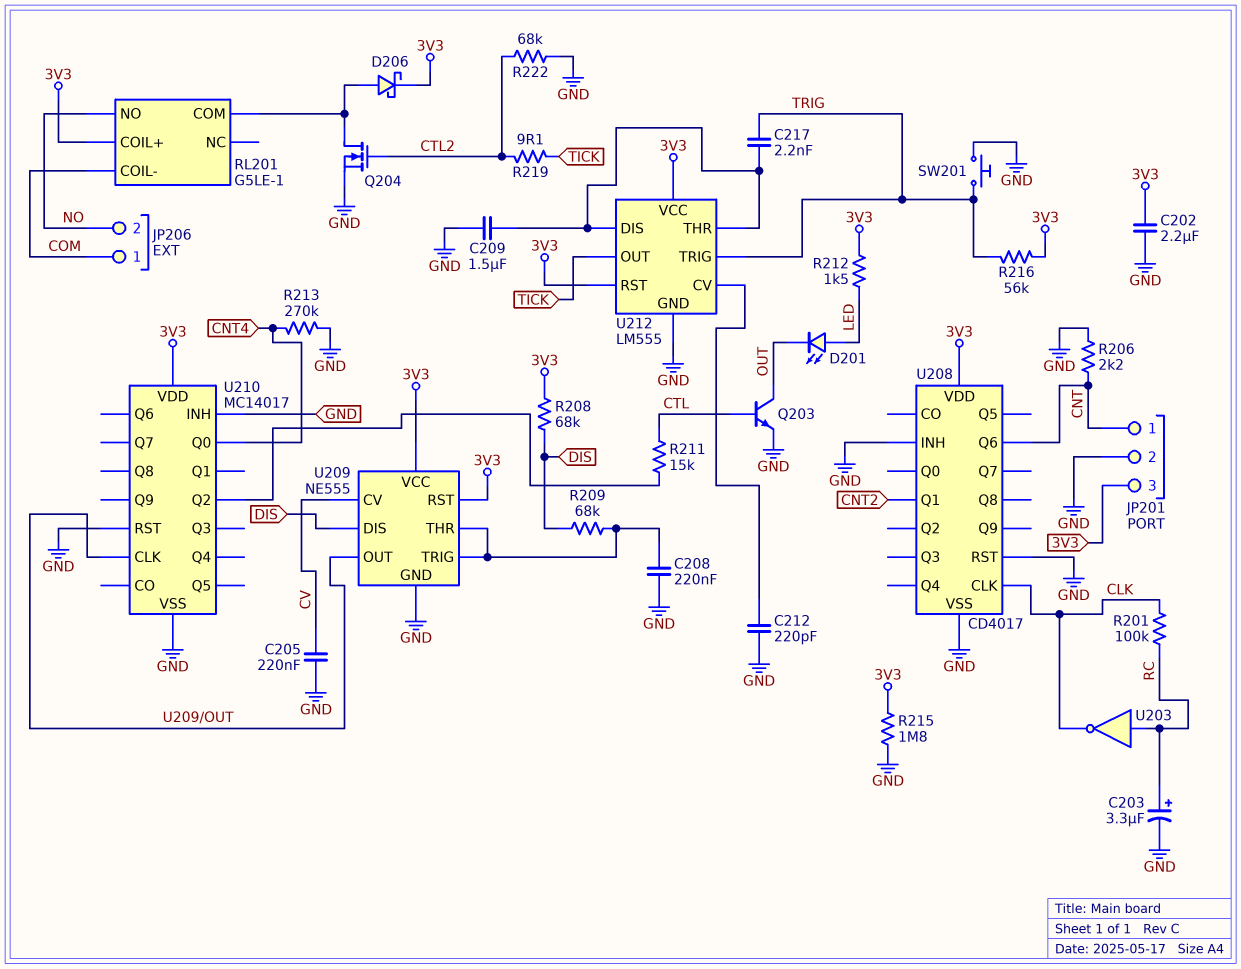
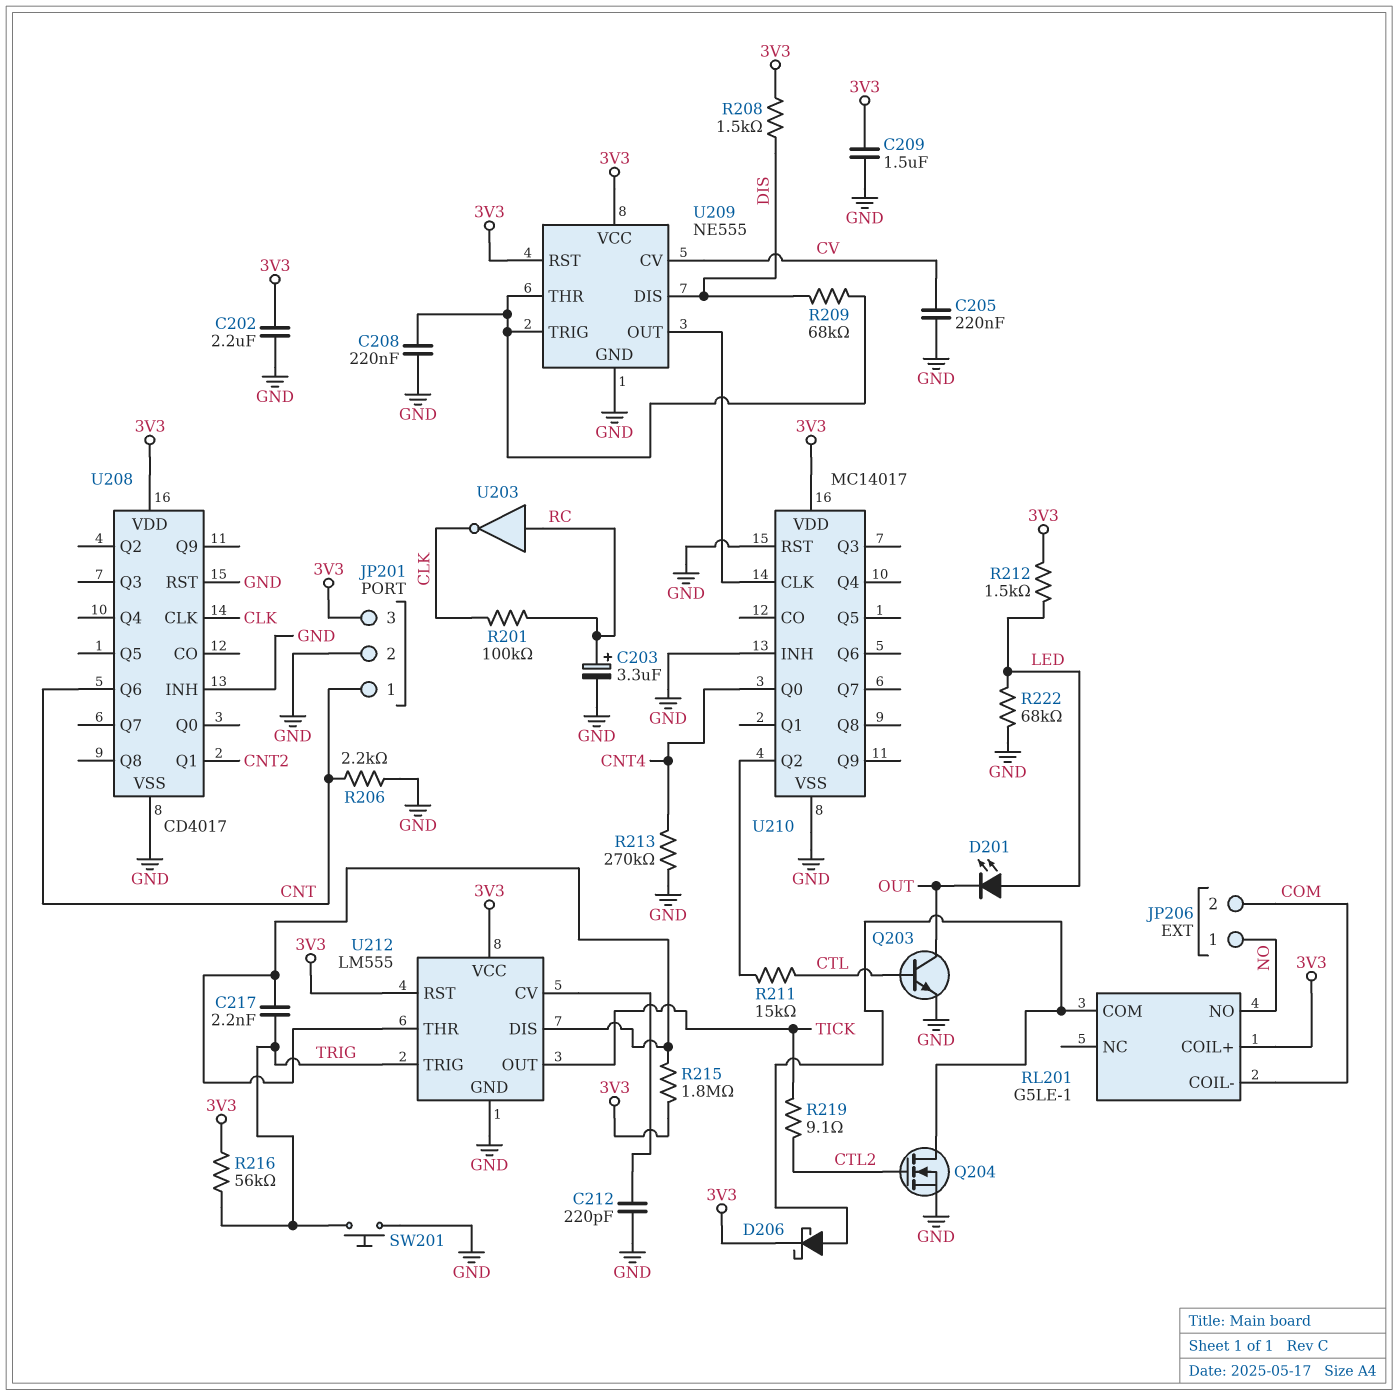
C209: 1.5uF (GND, U212/DIS) -> 1.5uF (3V3, GND)
JP206 pin 1: COM -> NO
JP206 pin 2: NO -> COM
R208: 68k (3V3, DIS) -> 1.5k (3V3, DIS)
R215: 1.8M (3V3, GND) -> 1.8M (3V3, U212/DIS)
R222: 68k (CTL2, GND) -> 68k (GND, LED)

